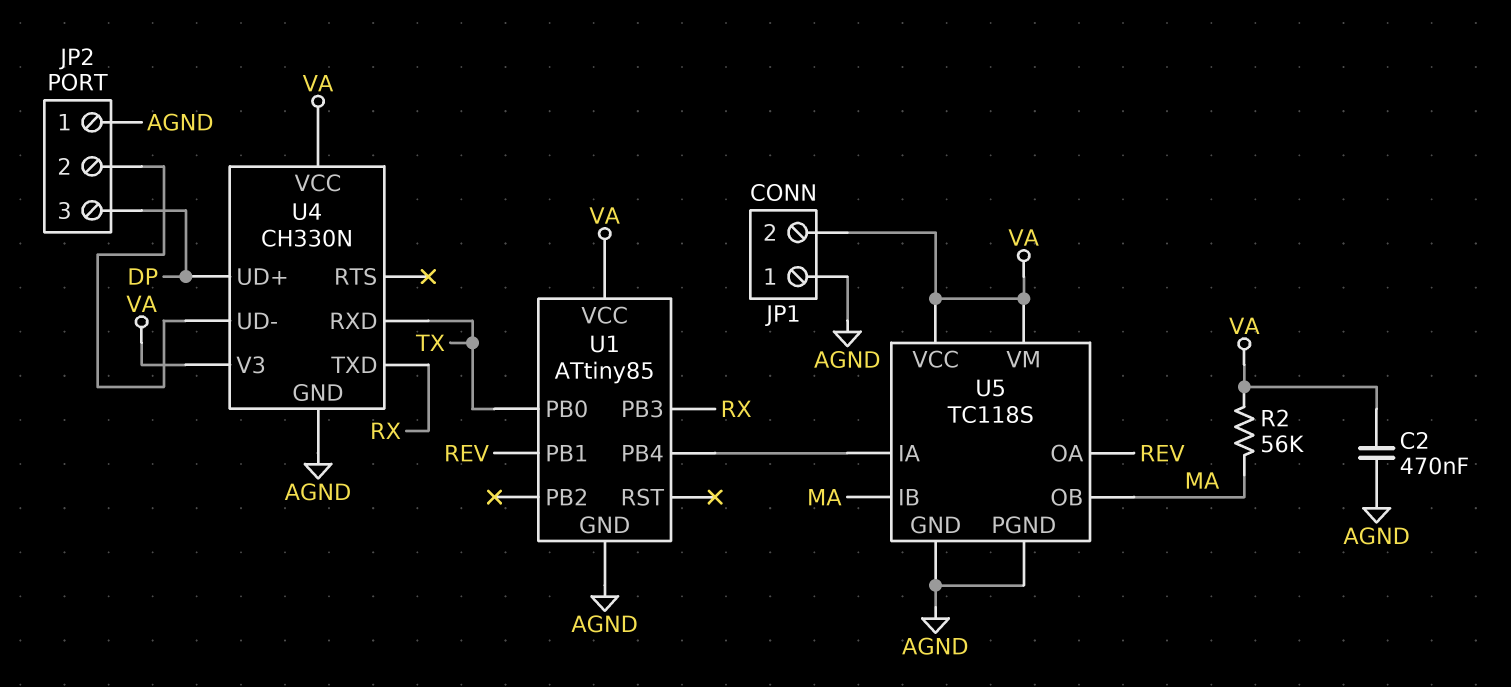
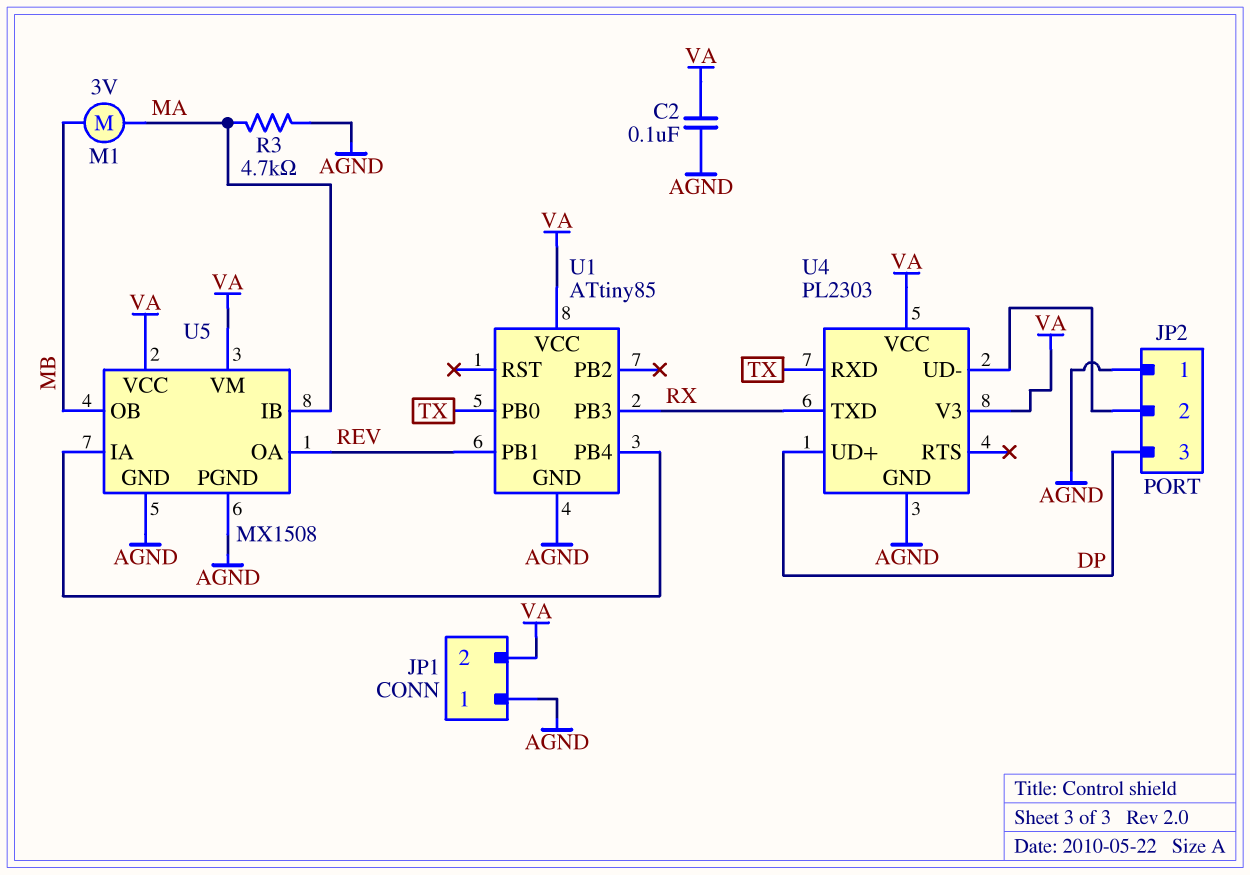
C2: 470nF (AGND, VA) -> 100nF (AGND, VA)
M1: none -> motor 3V (MA, MB)
R2: 56k (MA, VA) -> none
R3: none -> 4.7k (AGND, MA)
U4: CH330N -> PL2303
U5: TC118S -> MX1508
U5 pin OB: MA -> MB

